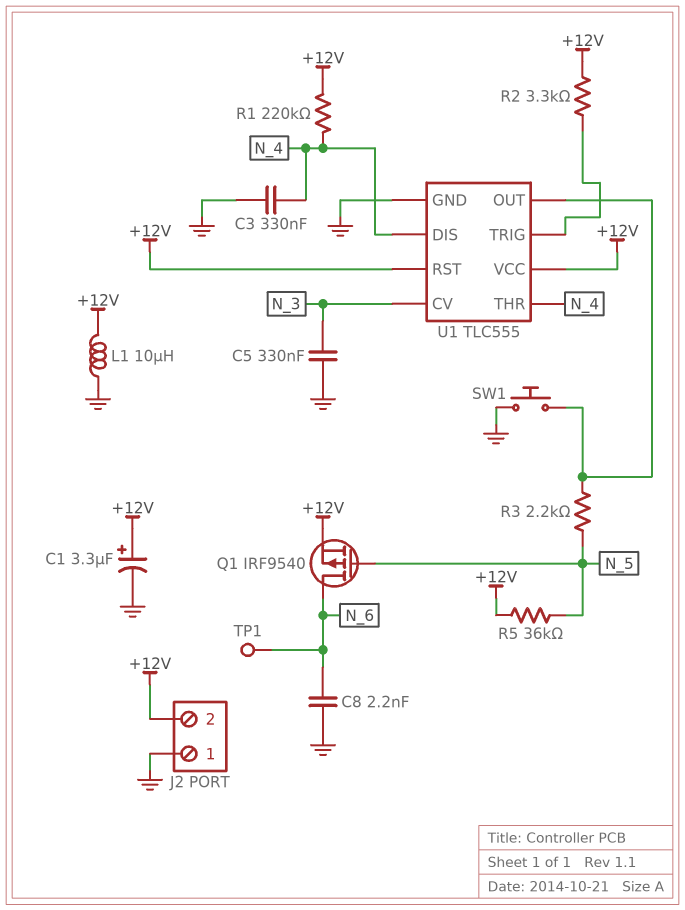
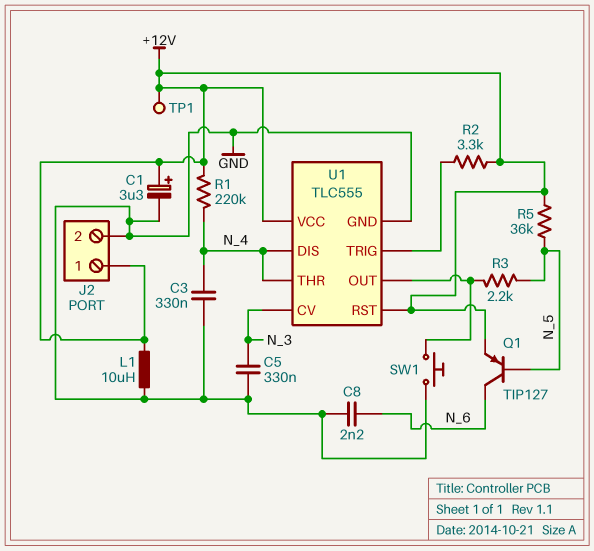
J2 pin 1: GND -> +12V
J2 pin 2: +12V -> GND
Q1: PMOS IRF9540 (G N_5, D N_6, S +12V) -> PNP TIP127 (B N_5, C N_6, E +12V)
TP1: test point (N_6) -> test point (+12V)

